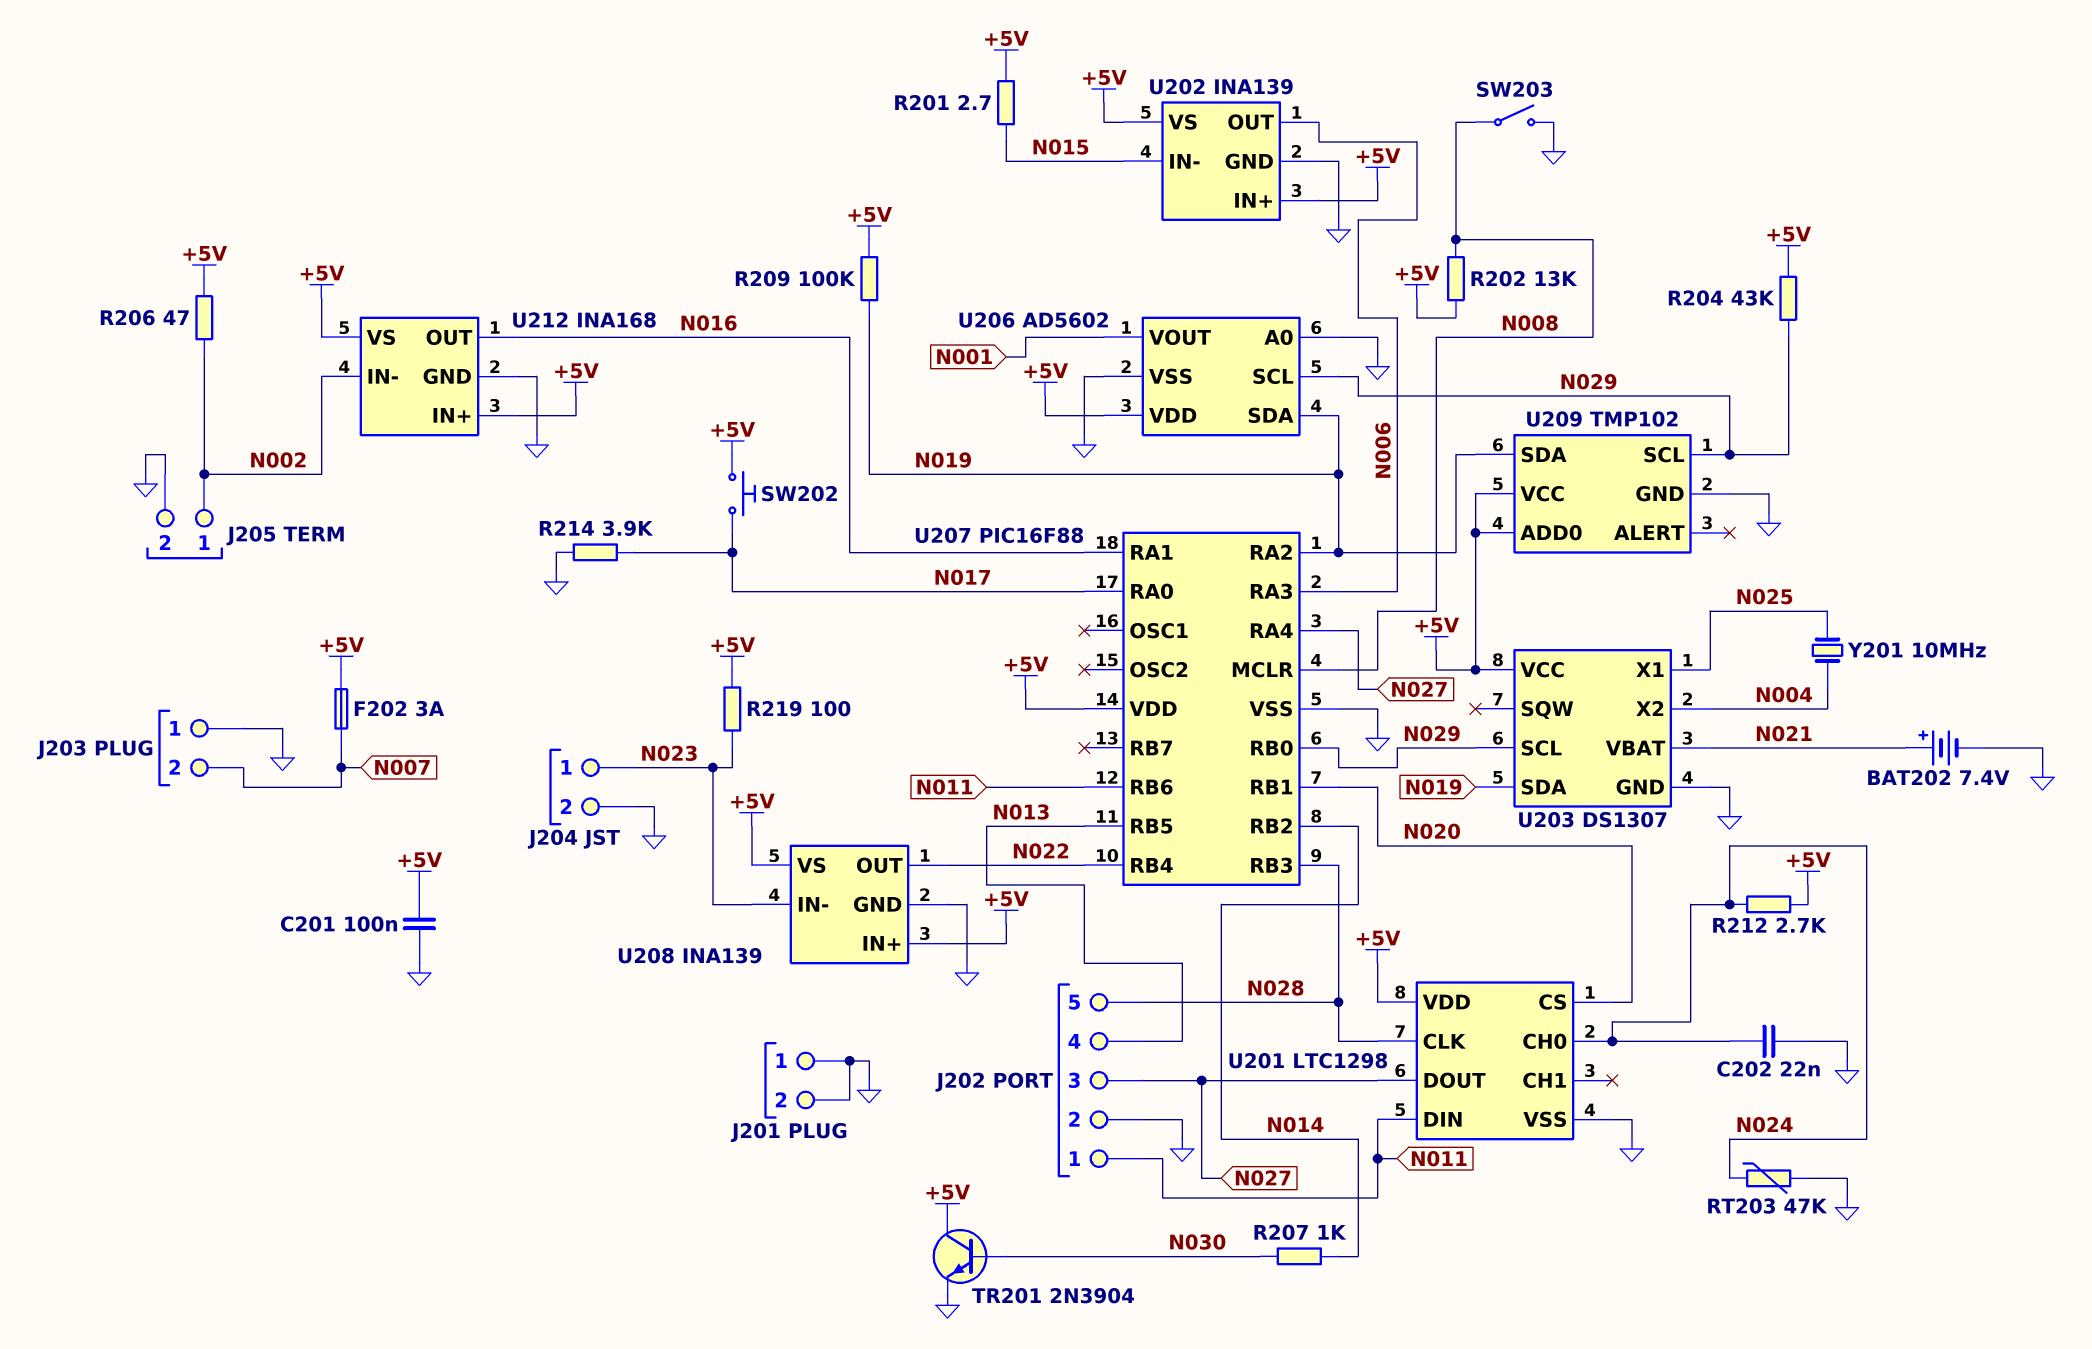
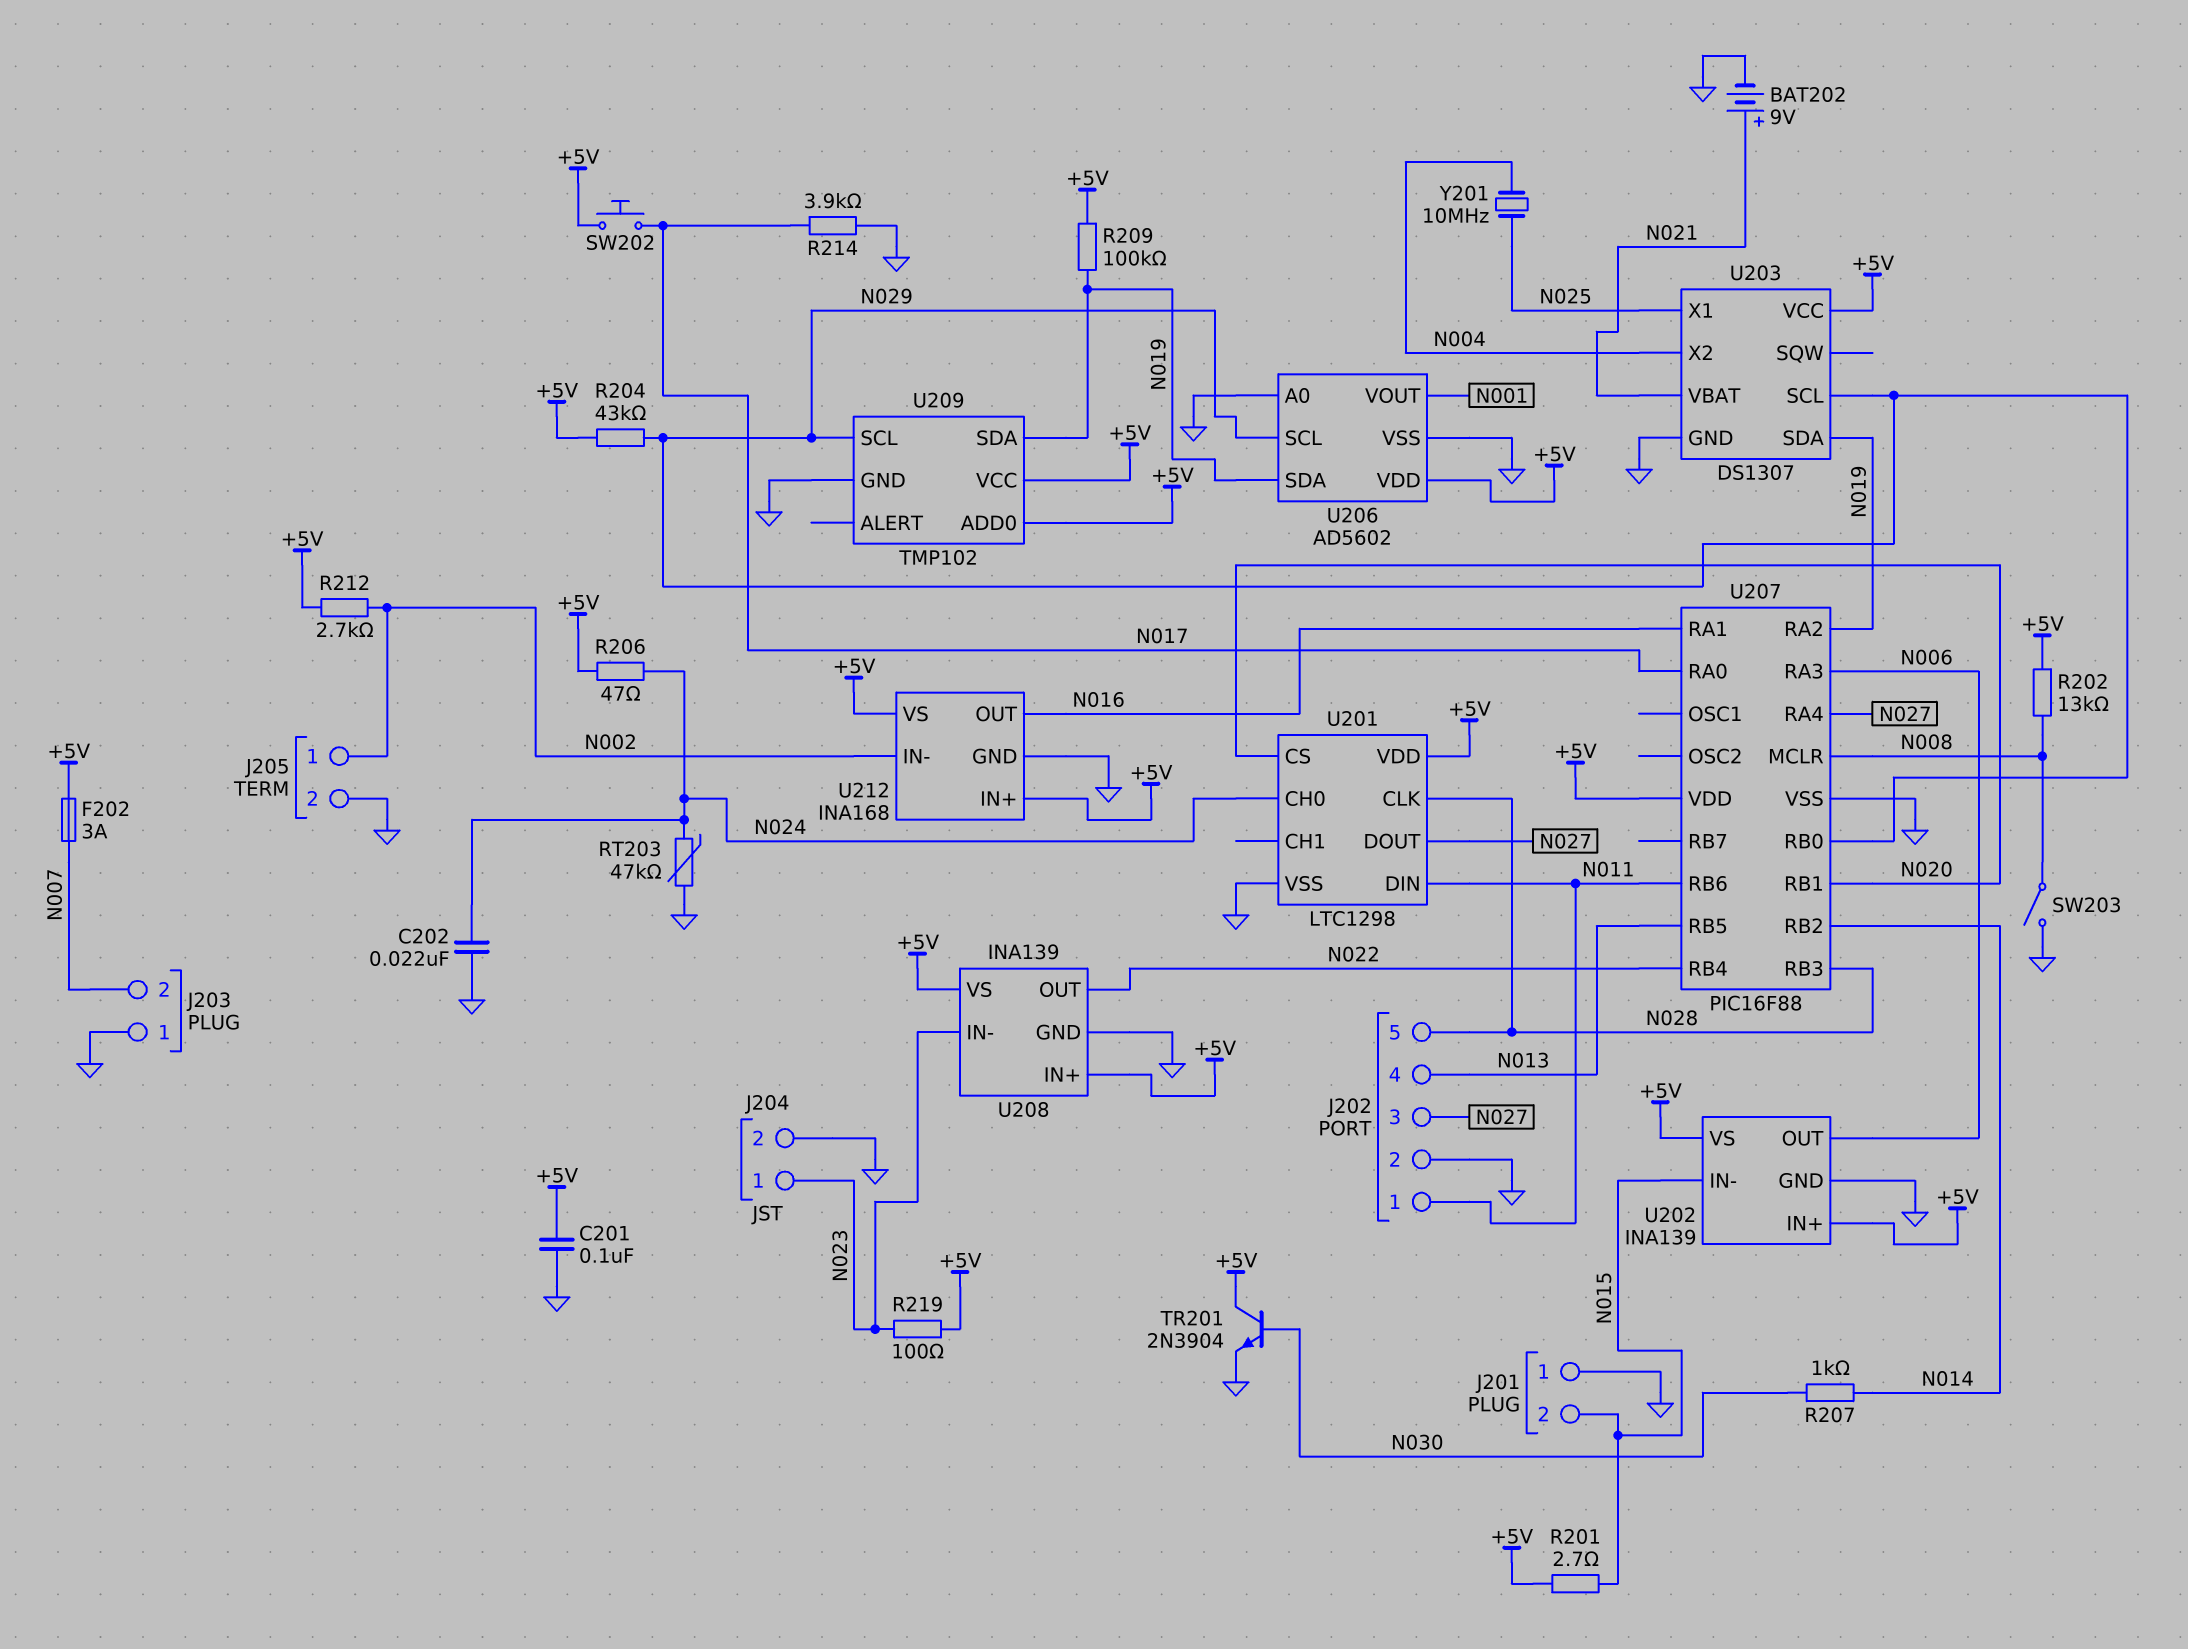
BAT202: 7.4V (plus N021, minus GND) -> 9V (plus N021, minus GND)
J201 pin 2: GND -> N015
R206: 47 (+5V, N002) -> 47 (+5V, N024)
R212: 2.7k (+5V, N024) -> 2.7k (+5V, N002)

